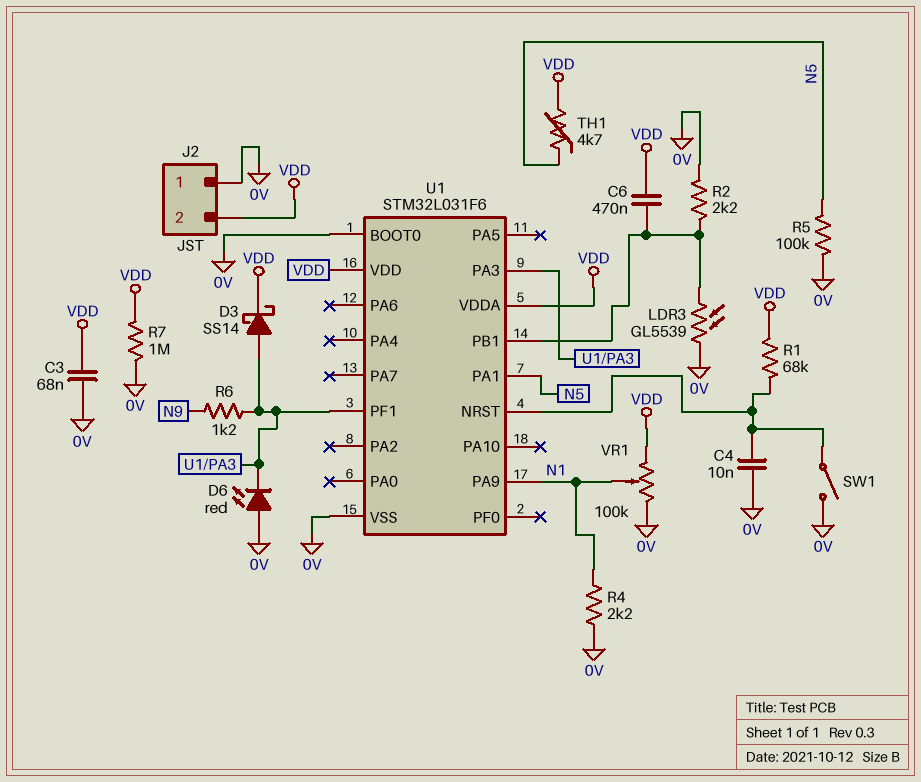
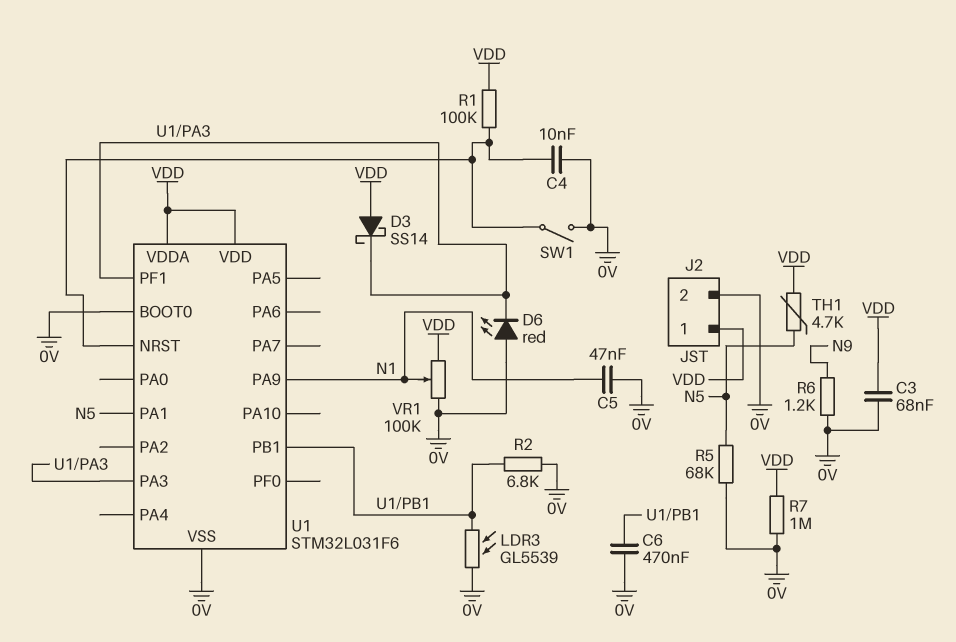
C5: none -> 47nF (0V, N1)
C6: 470nF (U1/PB1, VDD) -> 470nF (0V, U1/PB1)
D3: schottky SS14 (A U1/PA3, K VDD) -> schottky SS14 (A VDD, K U1/PA3)
J2 pin 1: 0V -> VDD
J2 pin 2: VDD -> 0V
R1: 68k (U1/NRST, VDD) -> 100k (U1/NRST, VDD)
R2: 2.2k (0V, U1/PB1) -> 6.8k (0V, U1/PB1)
R4: 2.2k (0V, N1) -> none
R5: 100k (0V, N5) -> 68k (0V, N5)
R6: 1.2k (N9, U1/PA3) -> 1.2k (0V, N9)

